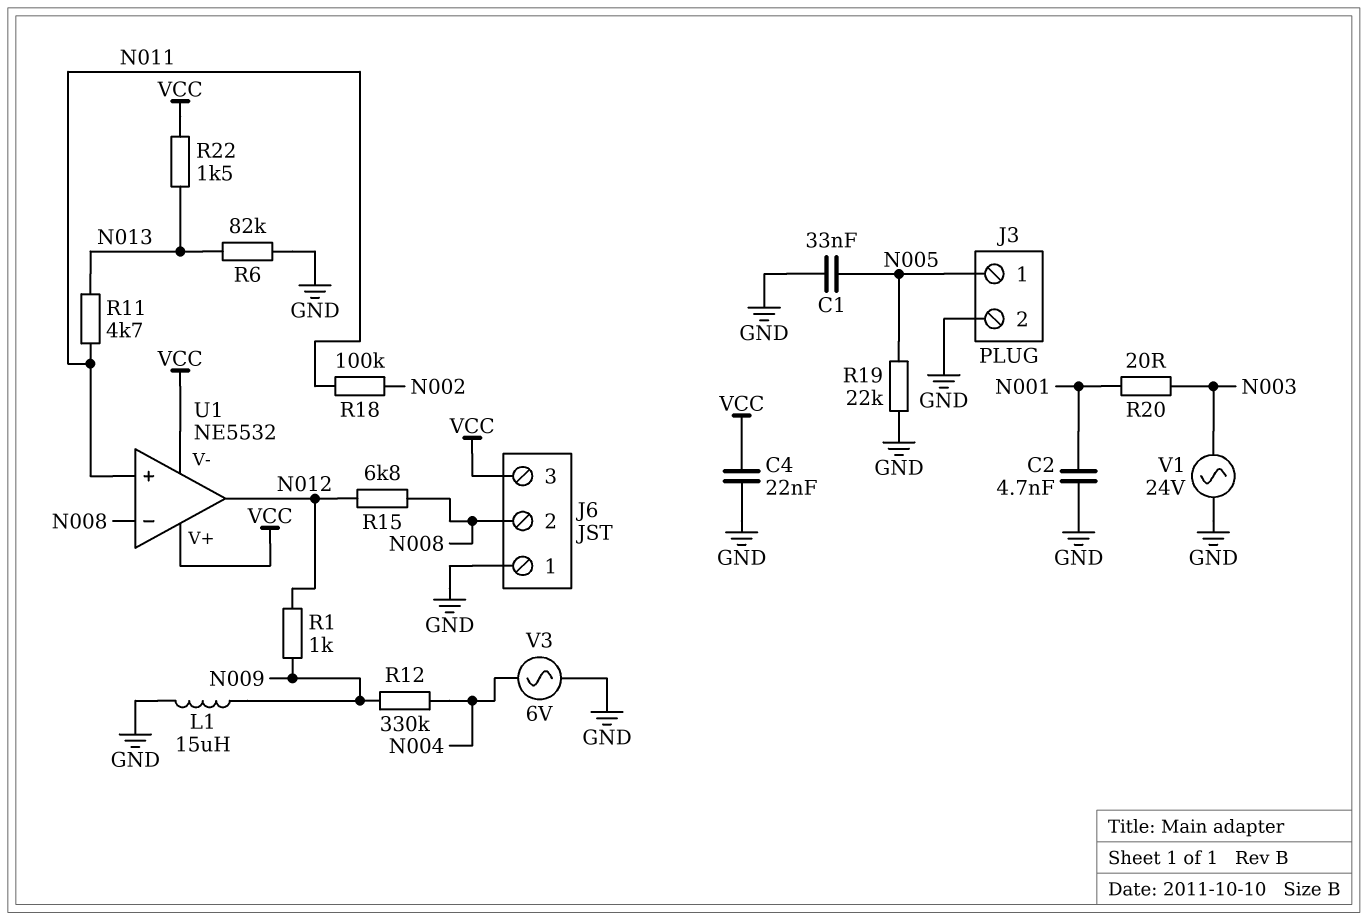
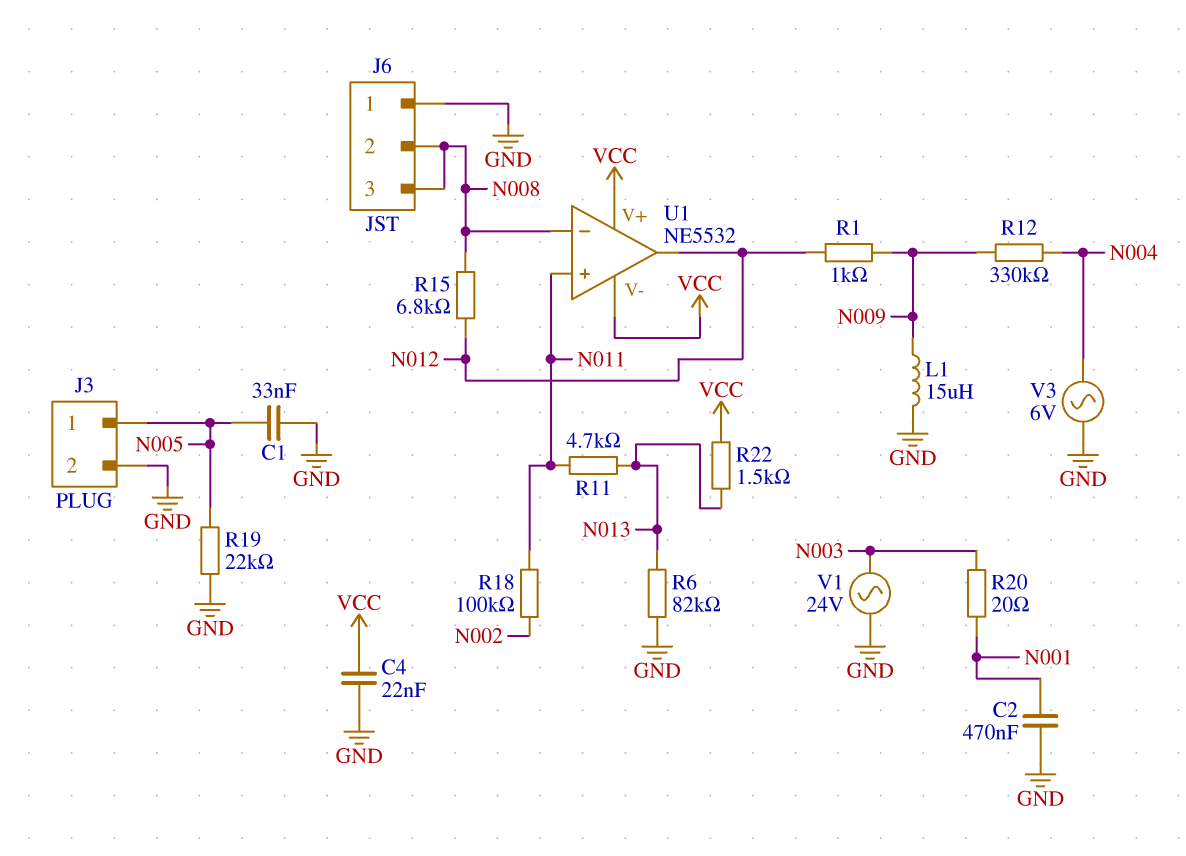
C2: 4.7nF (GND, N001) -> 470nF (GND, N001)
J6 pin 3: VCC -> N008

